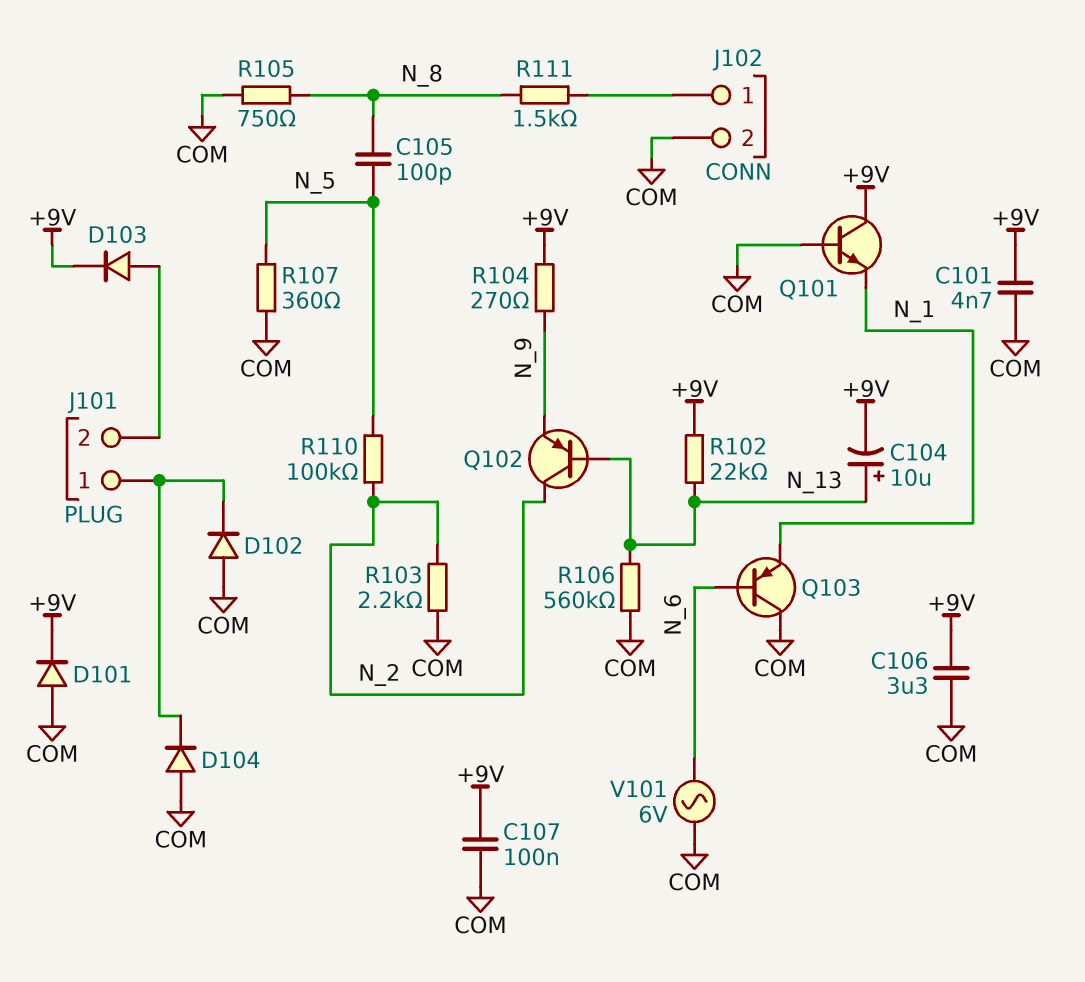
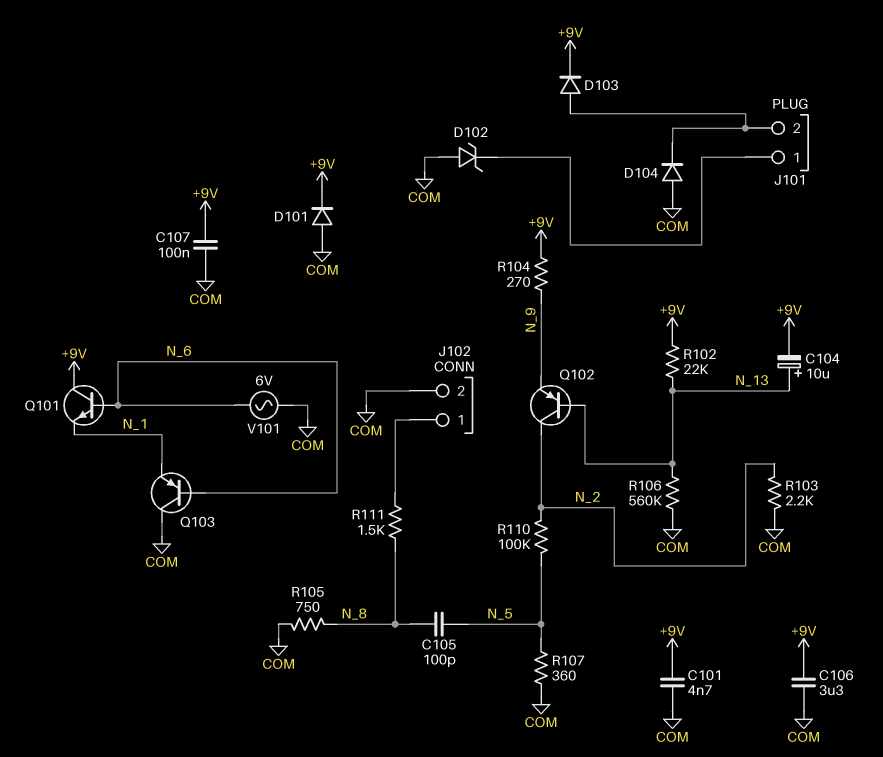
D102: diode (A COM, K J101/1) -> zener (A COM, K J101/1)
D104: diode (A COM, K J101/1) -> diode (A COM, K J101/2)
Q101: NPN (B COM, C +9V, E N_1) -> NPN (B N_6, C +9V, E N_1)

